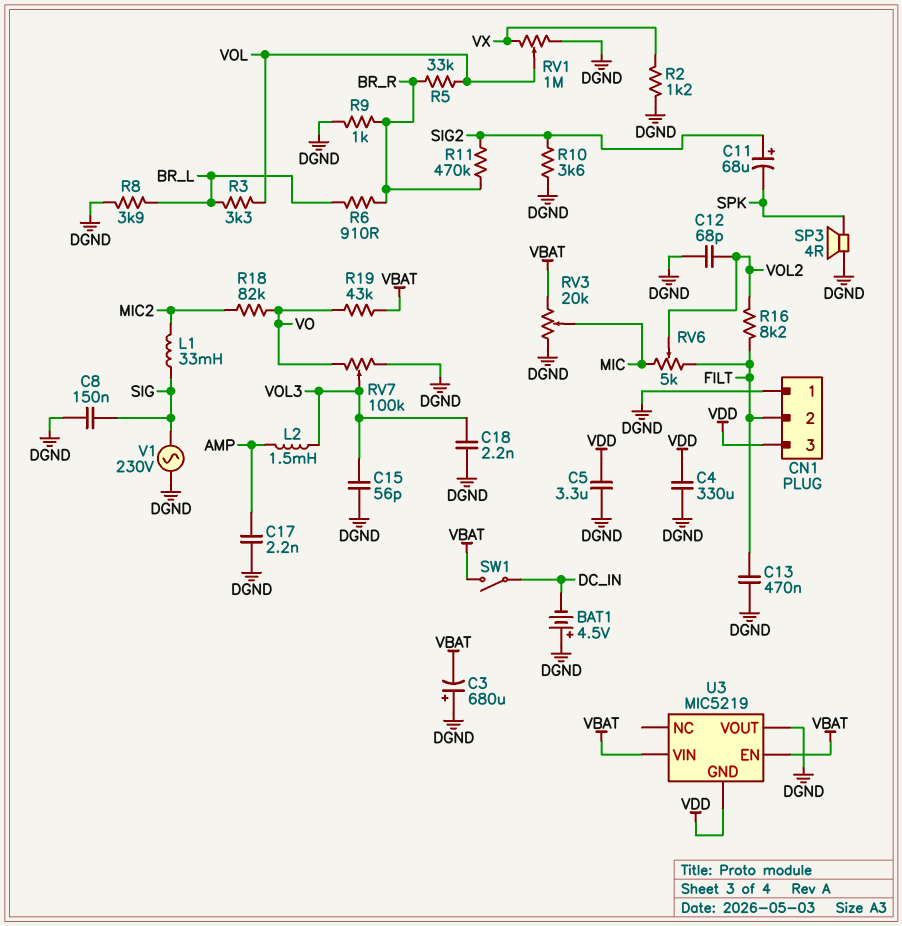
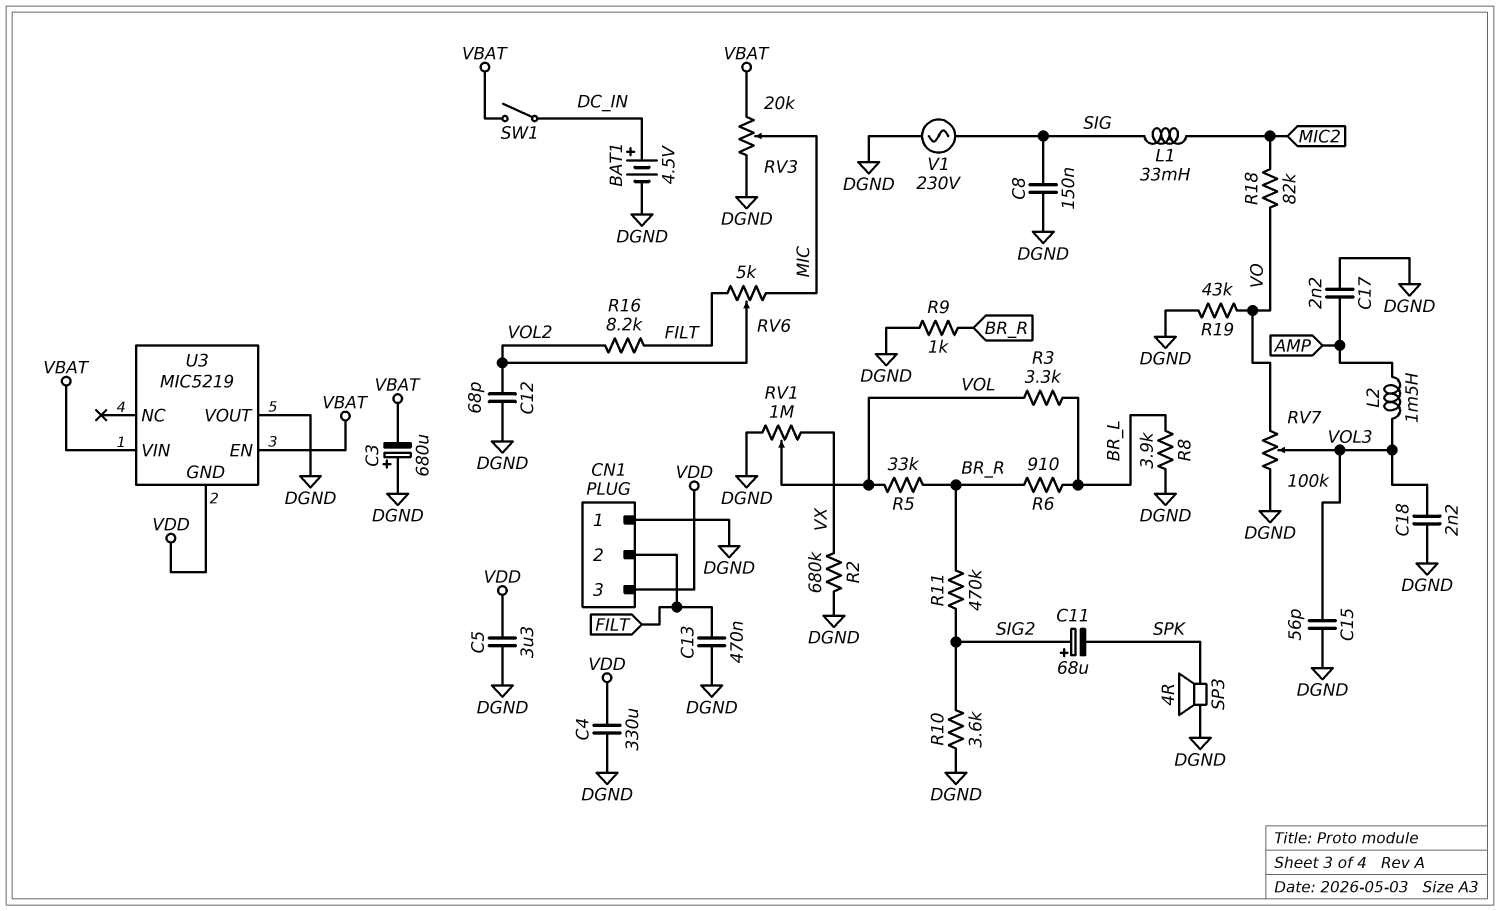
BAT1: 4.5V (plus DGND, minus DC_IN) -> 4.5V (plus DC_IN, minus DGND)
R2: 1.2k (DGND, VX) -> 680k (DGND, VX)
R19: 43k (VBAT, VO) -> 43k (DGND, VO)

